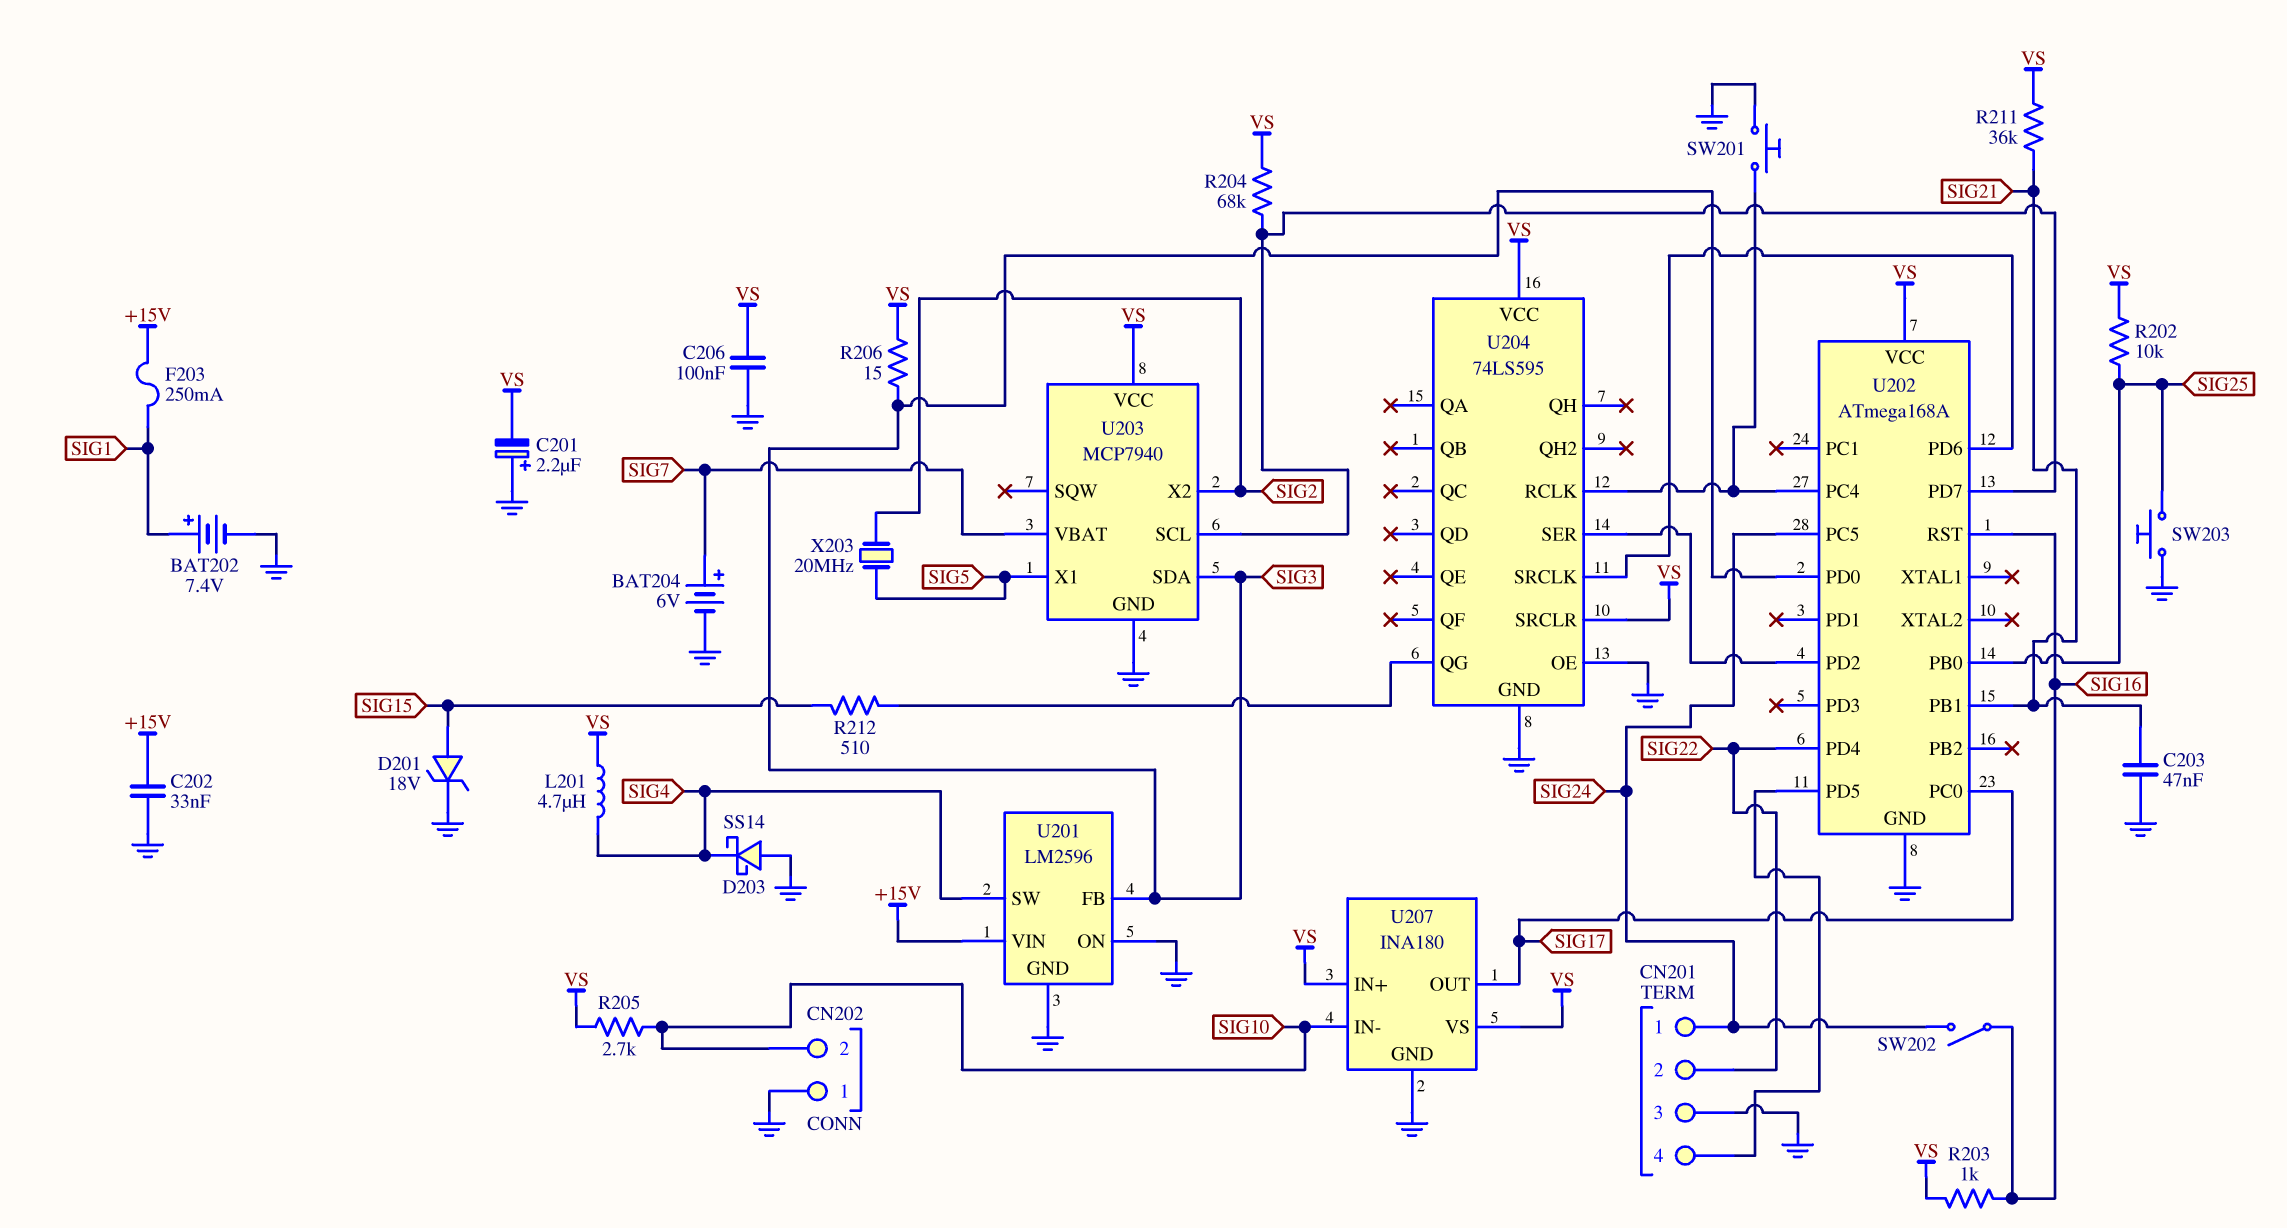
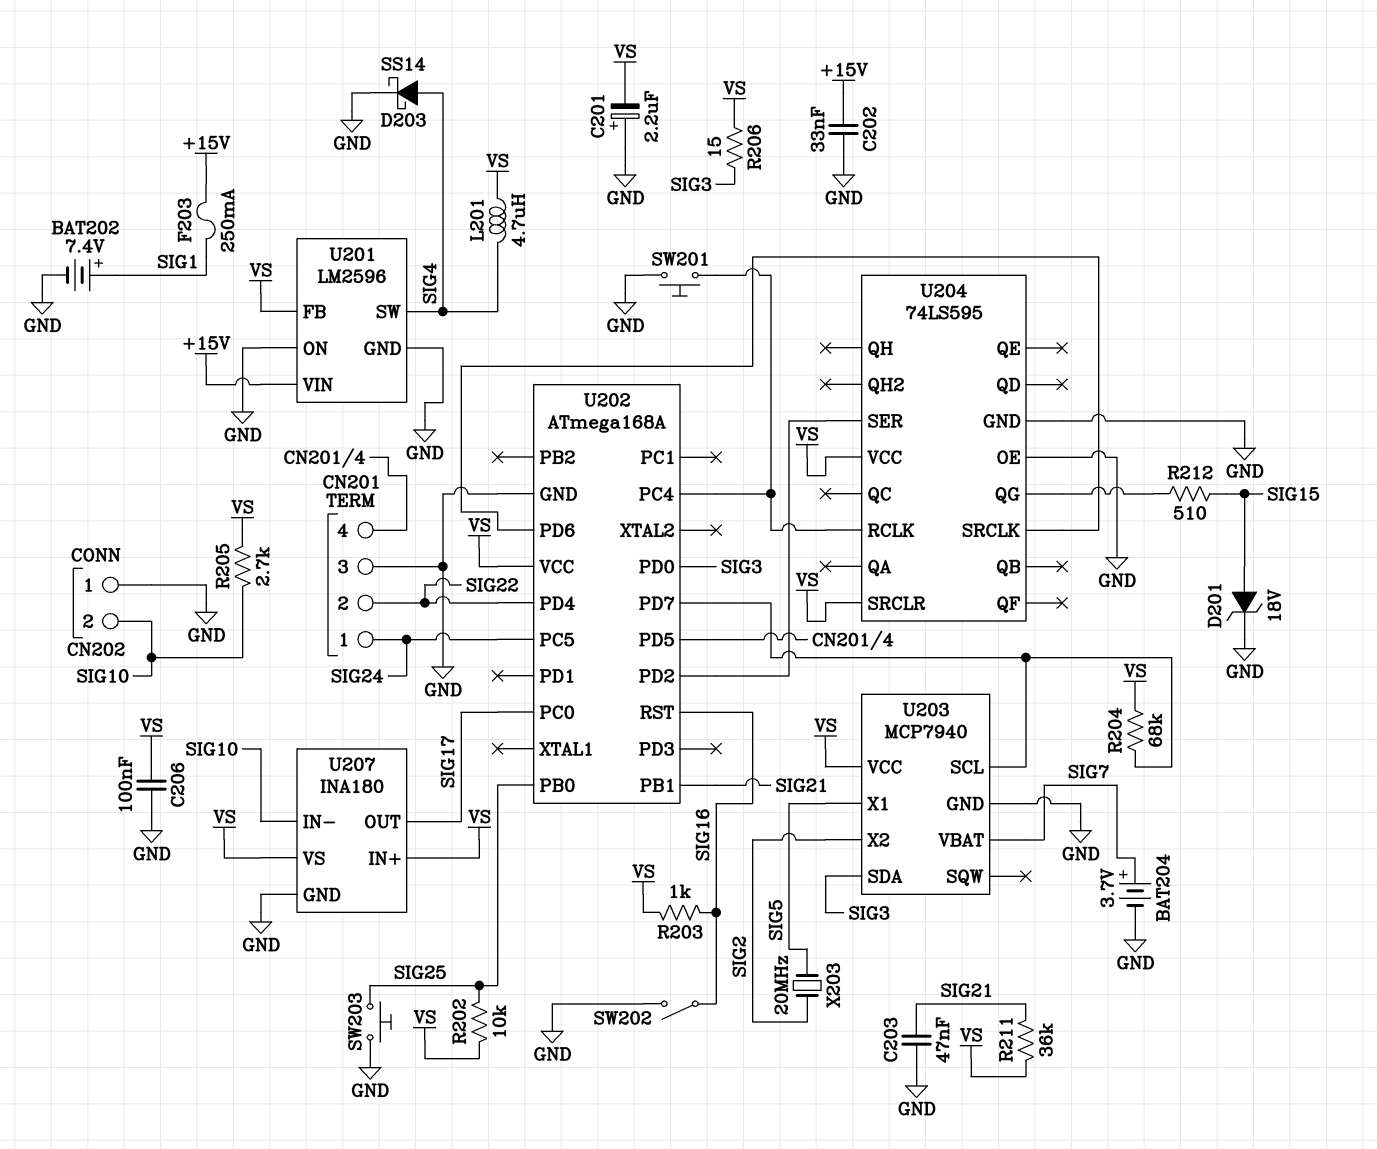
BAT204: 6V (plus SIG7, minus GND) -> 3.7V (plus SIG7, minus GND)
D203: schottky SS14 (A GND, K SIG4) -> schottky SS14 (A SIG4, K GND)
SW202: switch (SIG16, SIG24) -> switch (GND, SIG16)
U201 pin FB: SIG3 -> VS

